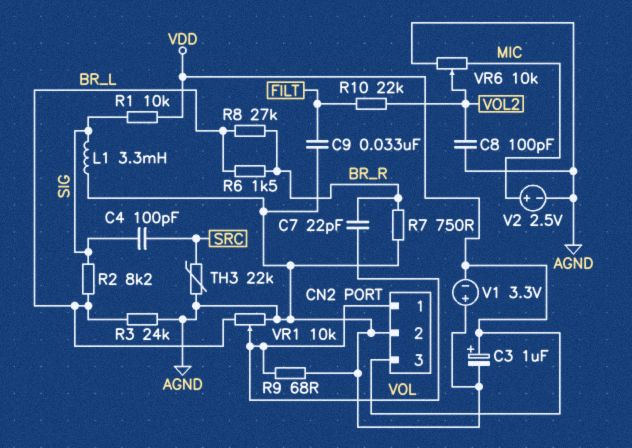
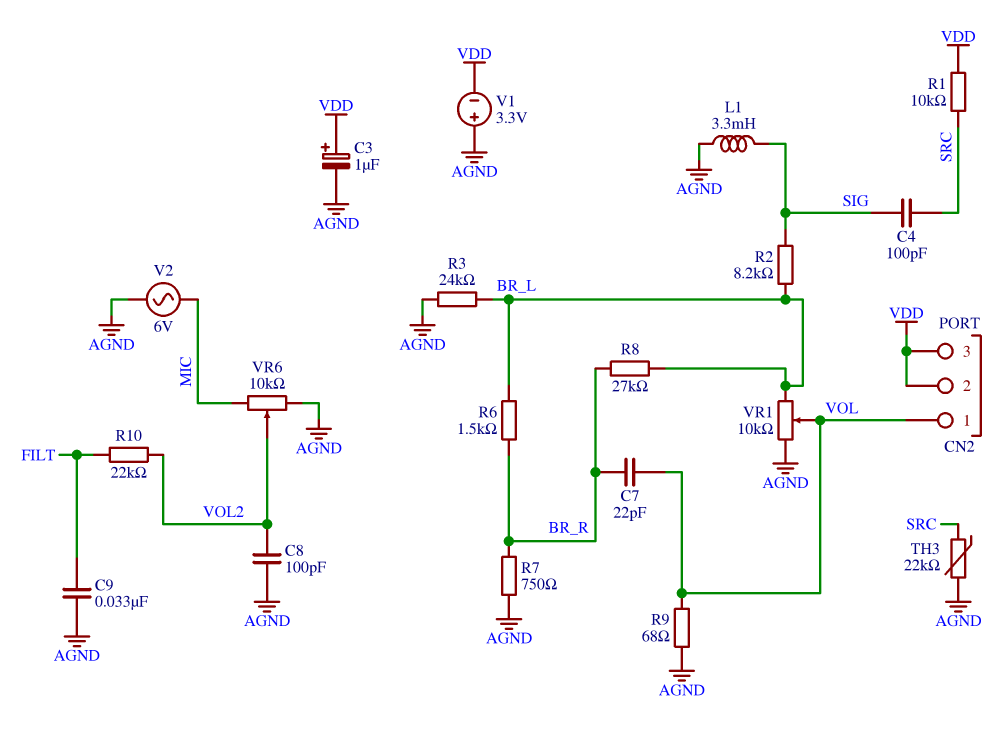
CN2 pin 2: AGND -> VDD
R1: 10k (SIG, VDD) -> 10k (SRC, VDD)
V2: 2.5V (plus MIC, minus AGND) -> AC 6V (AGND, MIC)

